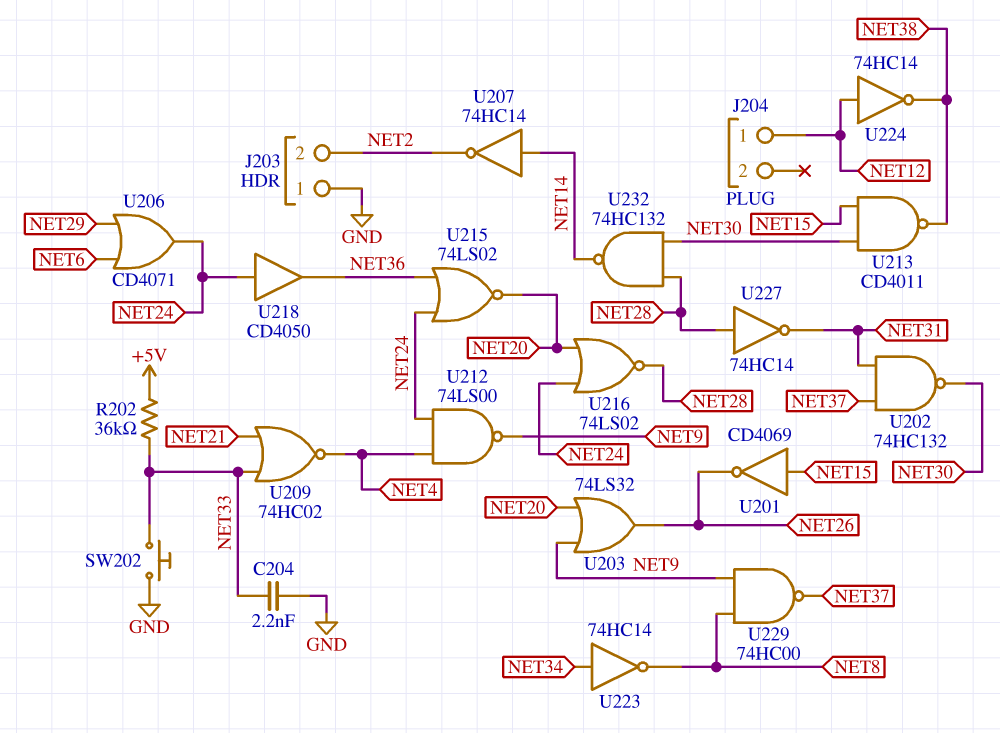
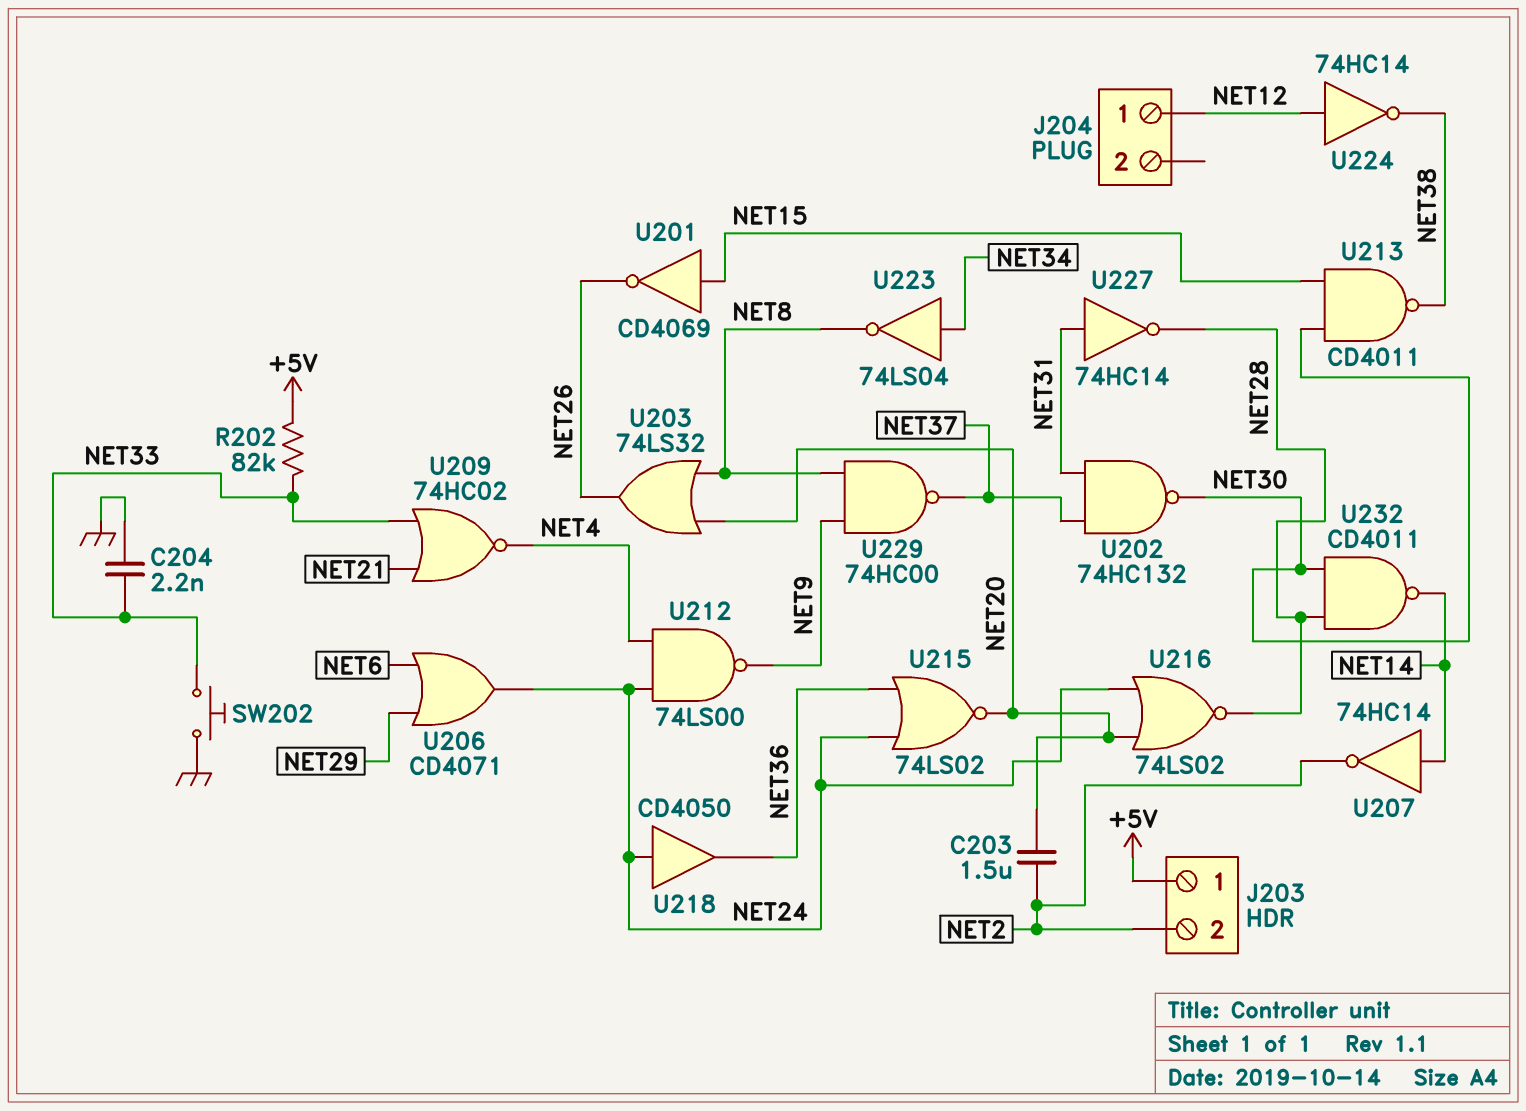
C203: none -> 1.5uF (NET2, NET20)
J203 pin 1: GND -> +5V
R202: 36k (+5V, NET33) -> 82k (+5V, NET33)
U203: OR 74LS32 (in NET9, in NET20, out NET26) -> OR 74LS32 (in NET8, in NET20, out NET26)
U223: NOT 74HC14 (in NET34, out NET8) -> NOT 74LS04 (in NET34, out NET8)
U227: NOT 74HC14 (in NET28, out NET31) -> NOT 74HC14 (in NET31, out NET28)
U232: NAND 74HC132 (in NET28, in NET30, out NET14) -> NAND CD4011 (in NET28, in NET30, out NET14)

